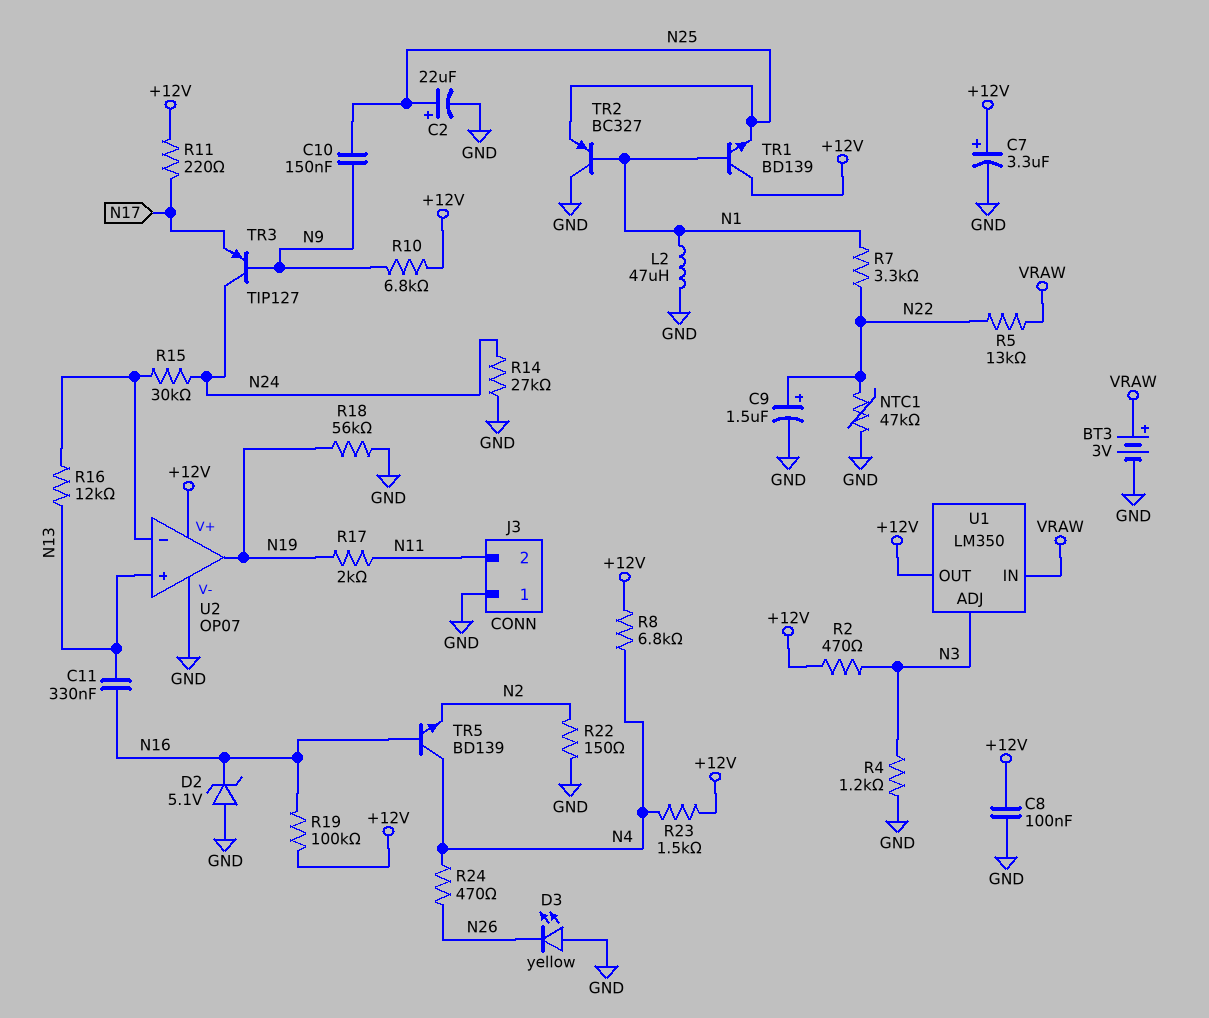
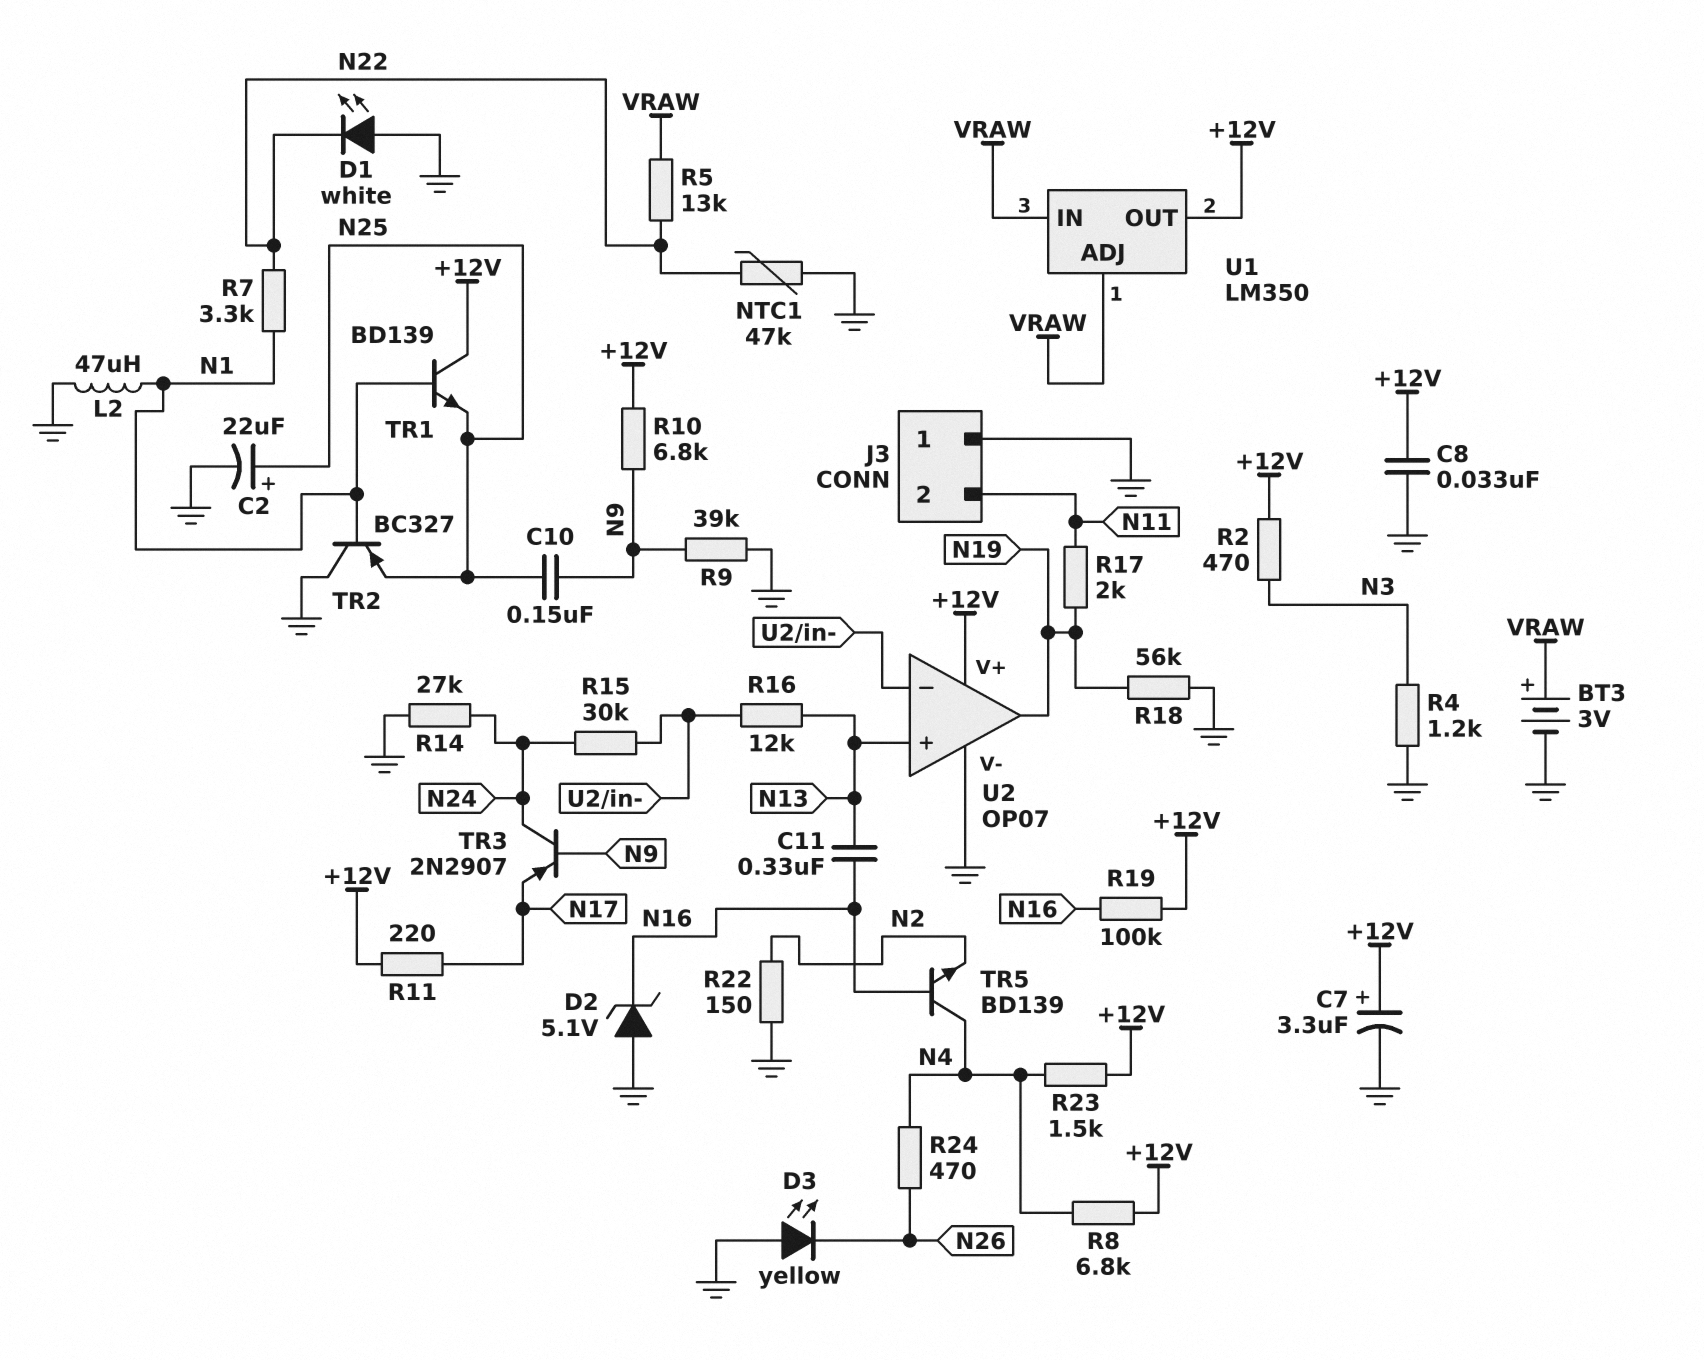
C8: 100nF (+12V, GND) -> 33nF (+12V, GND)
C9: 1.5uF (plus N22, minus GND) -> none
D1: none -> LED white (A GND, K N22)
R9: none -> 39k (GND, N9)
TR3: PNP TIP127 (B N9, C N24, E N17) -> PNP 2N2907 (B N9, C N24, E N17)
U1 pin ADJ: N3 -> VRAW

